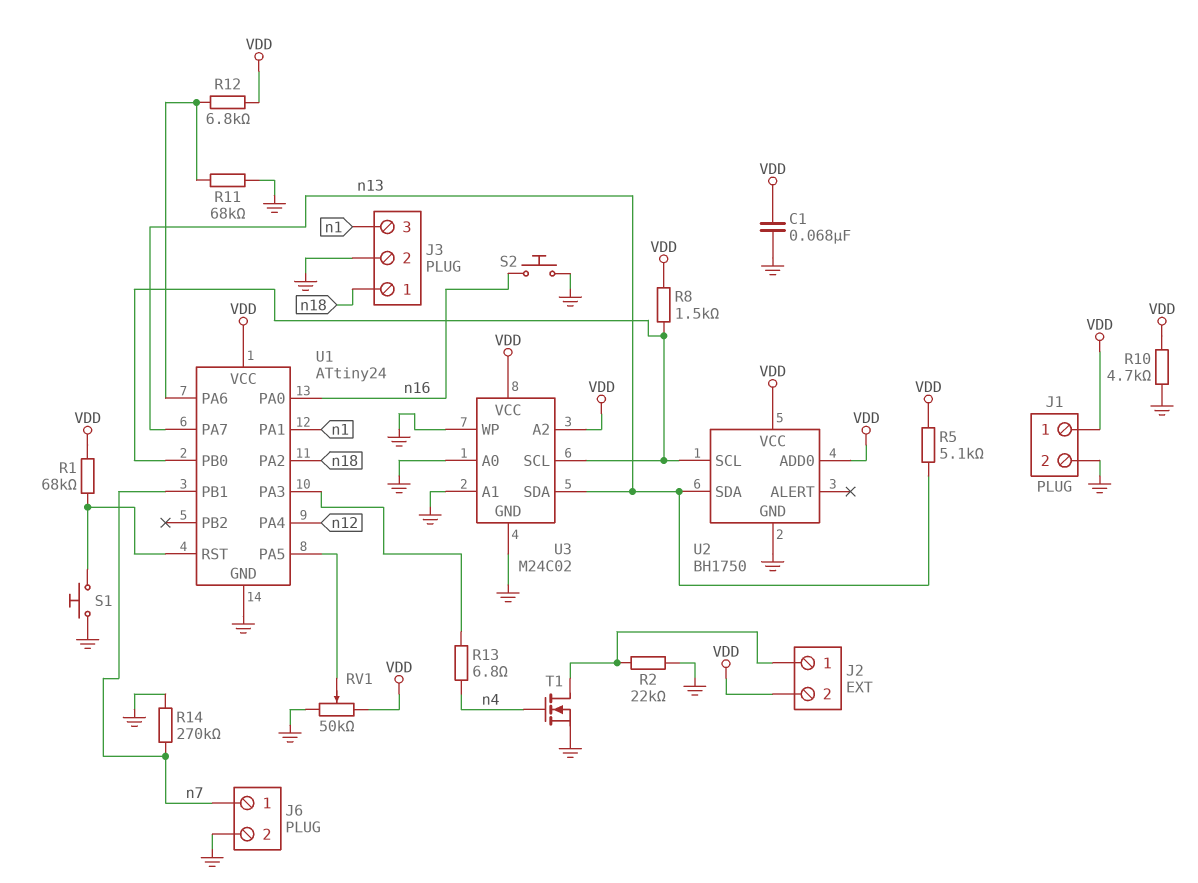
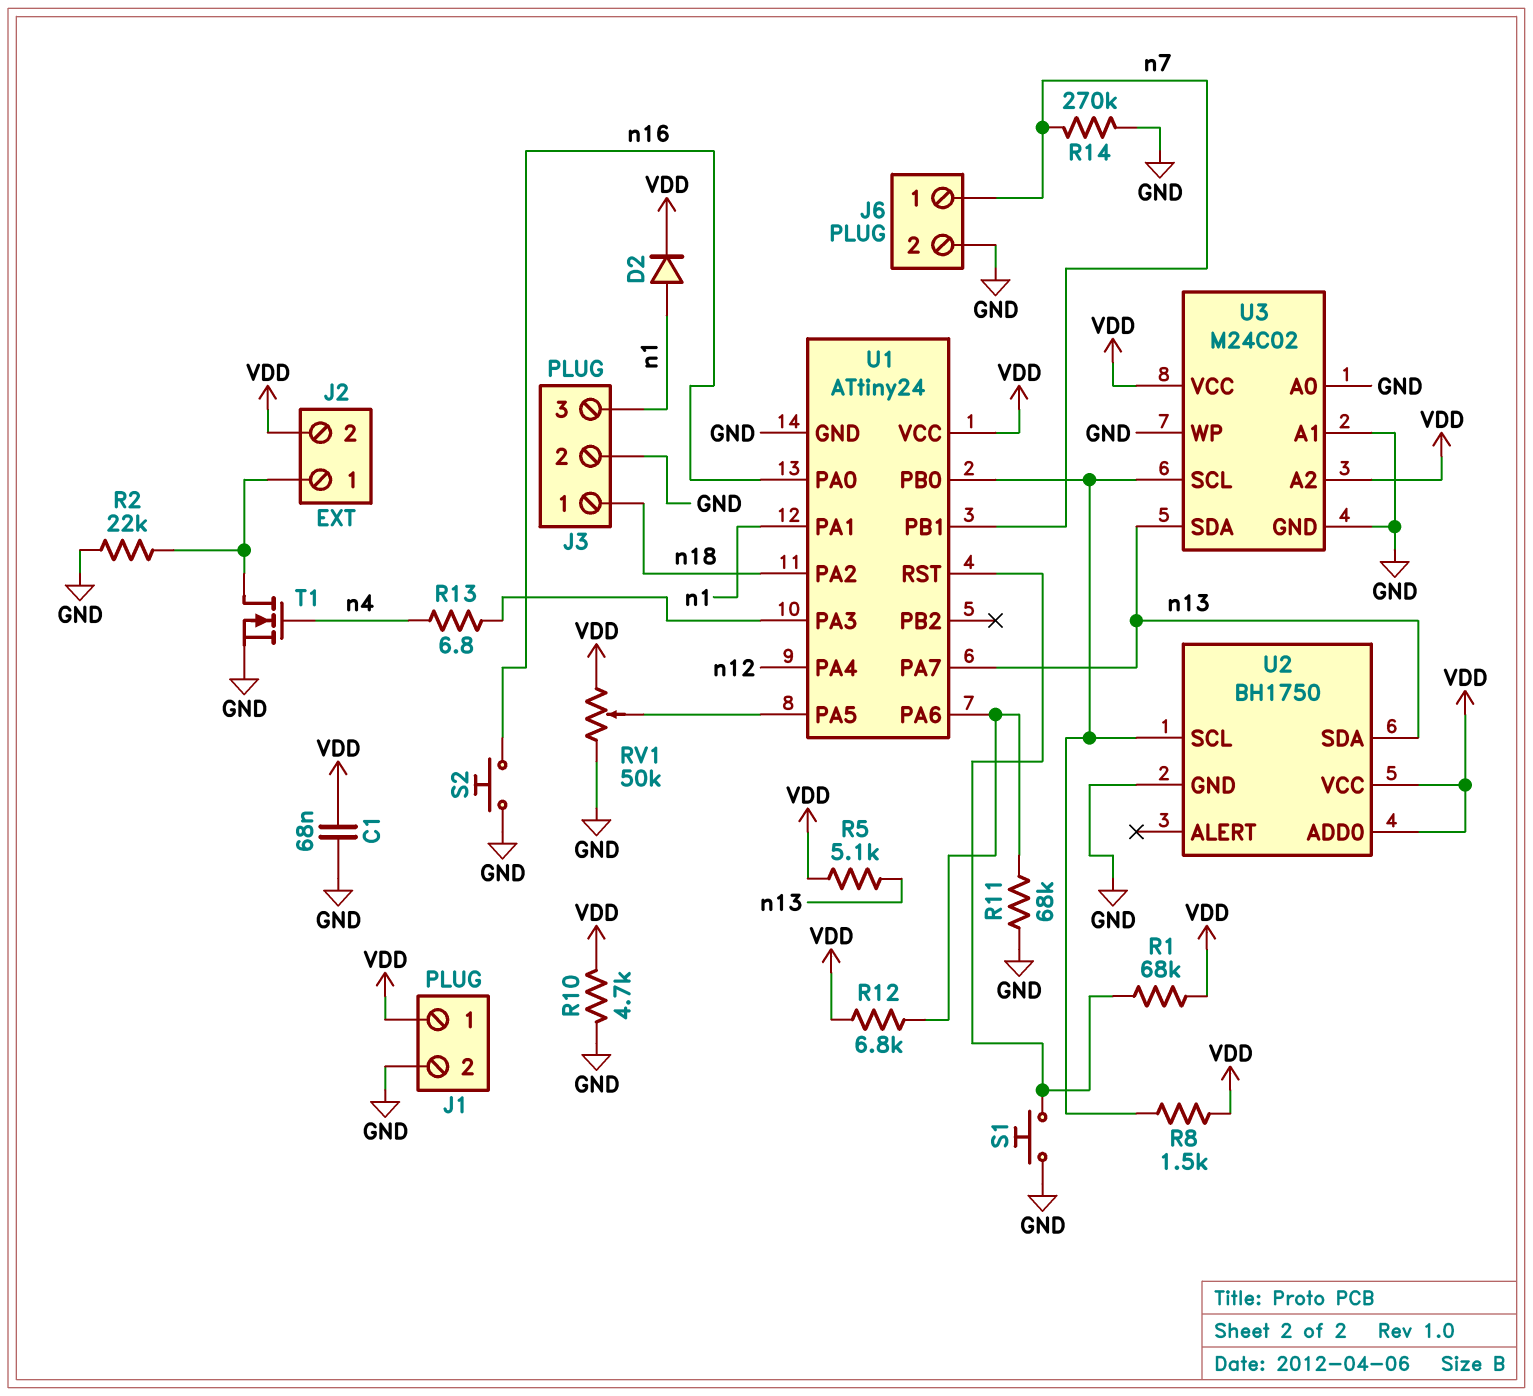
D2: none -> diode (A n1, K VDD)

